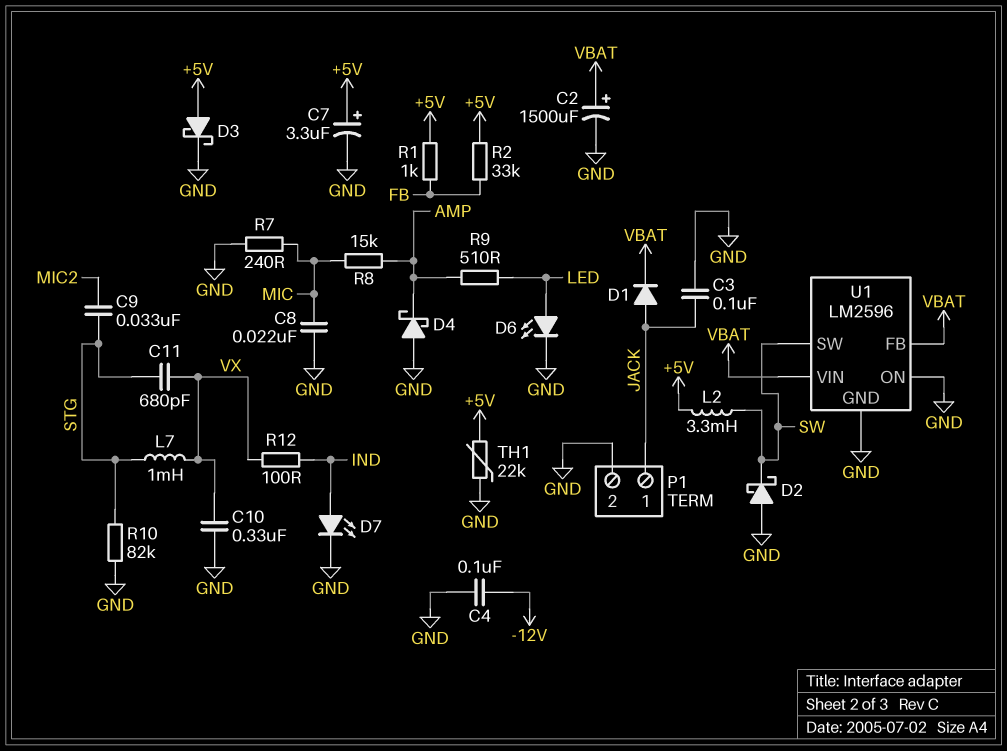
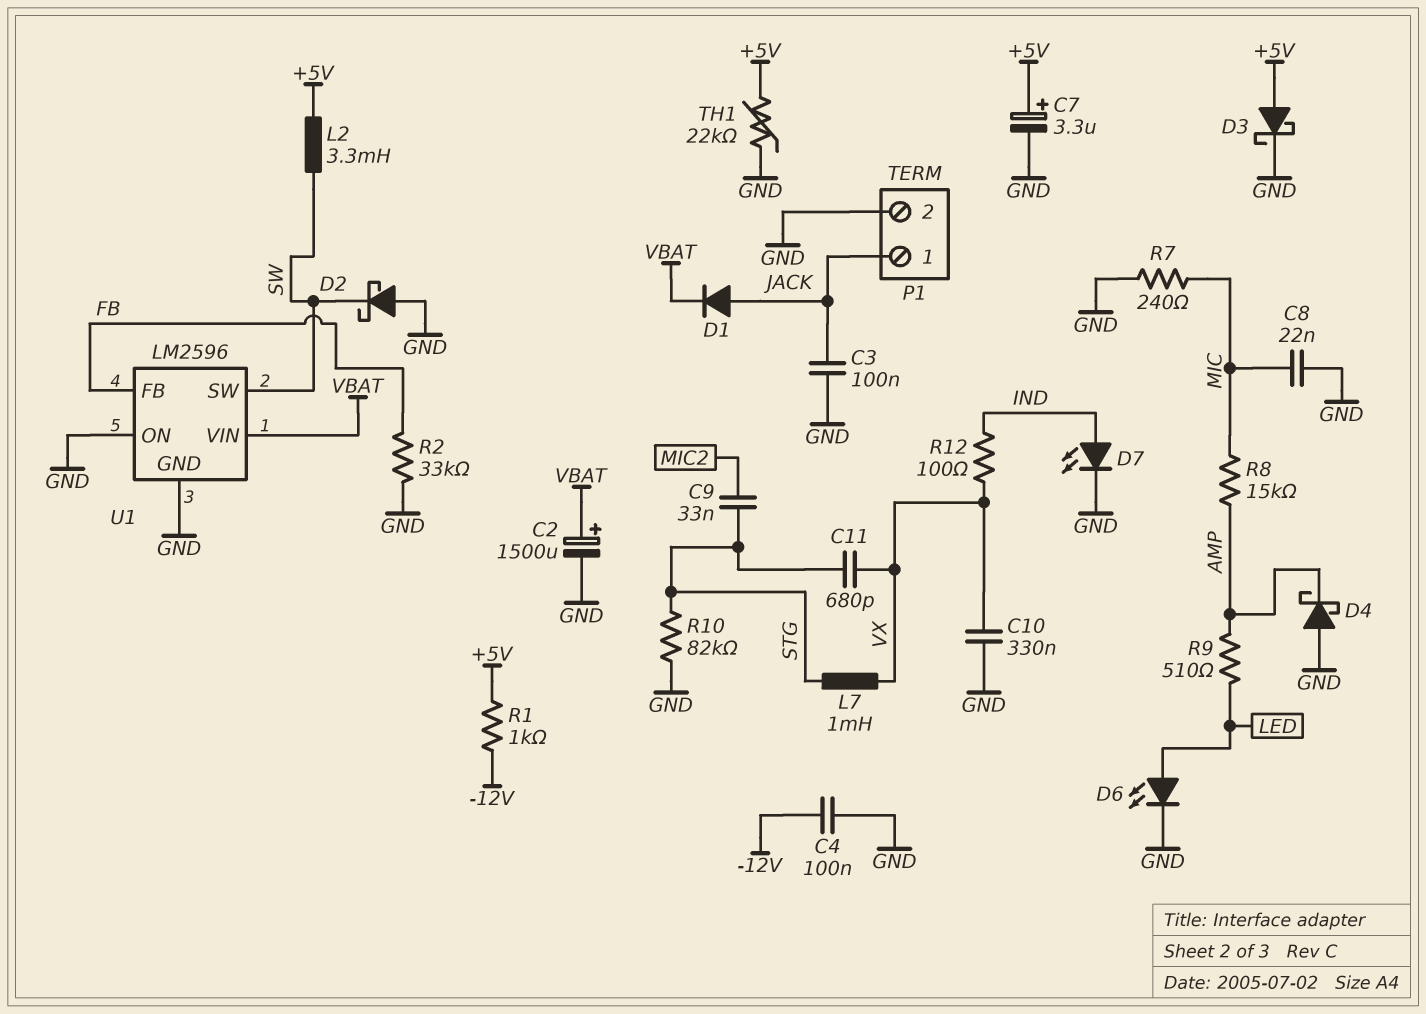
R1: 1k (+5V, FB) -> 1k (+5V, -12V)
R2: 33k (+5V, FB) -> 33k (FB, GND)
U1 pin FB: VBAT -> FB

